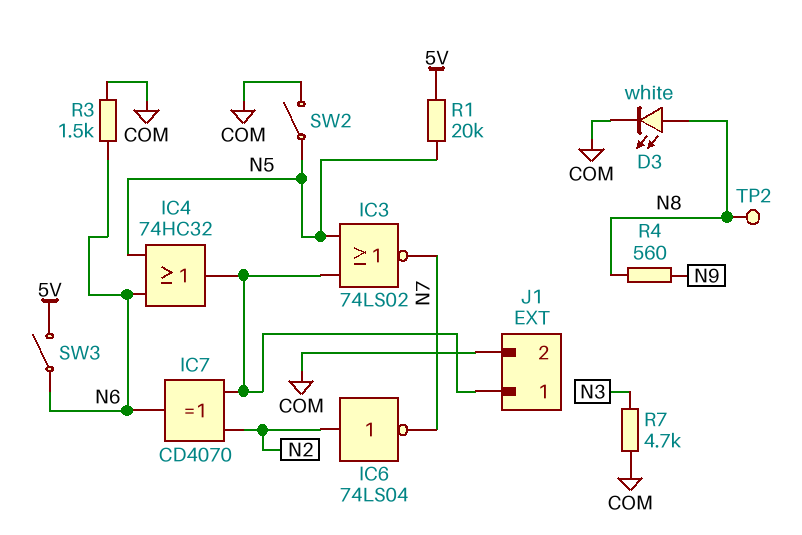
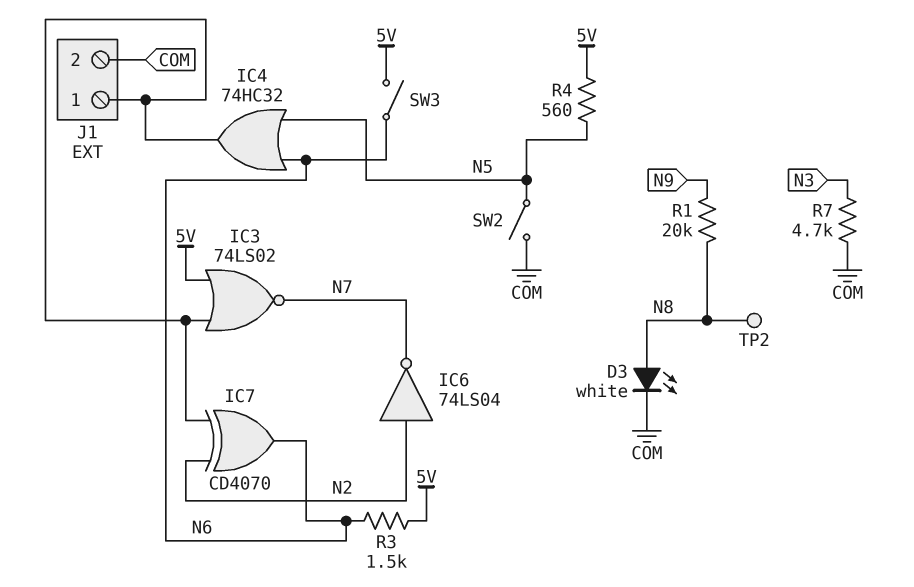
IC3: NOR 74LS02 (in J1/1, in N5, out N7) -> NOR 74LS02 (in 5V, in J1/1, out N7)
R1: 20k (5V, N5) -> 20k (N8, N9)
R3: 1.5k (COM, N6) -> 1.5k (5V, N6)
R4: 560 (N8, N9) -> 560 (5V, N5)

